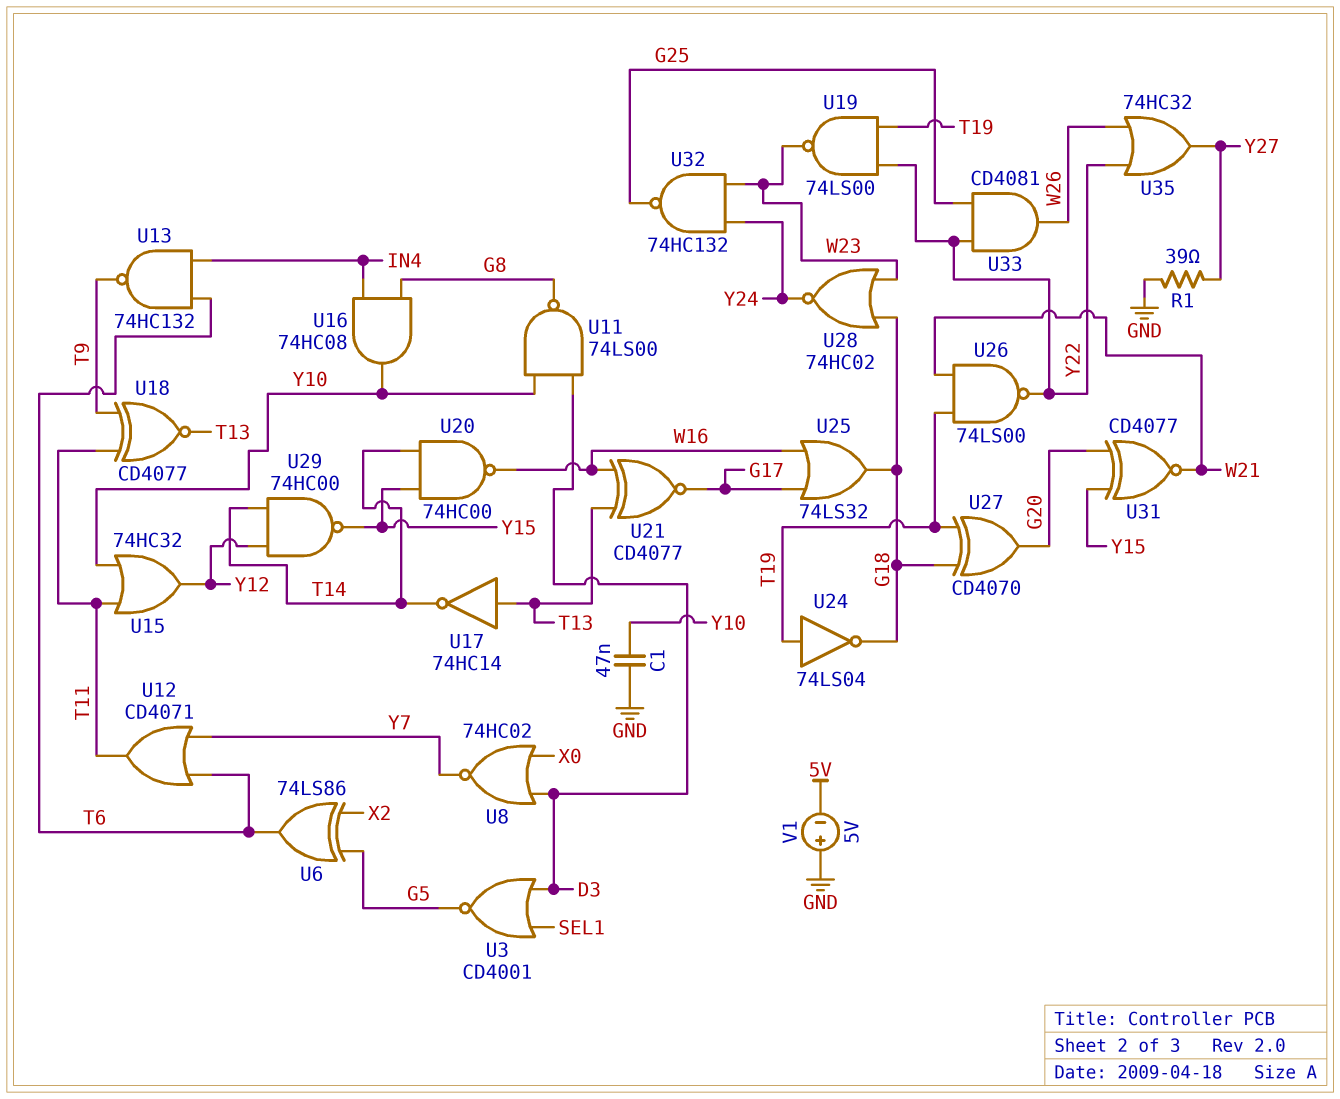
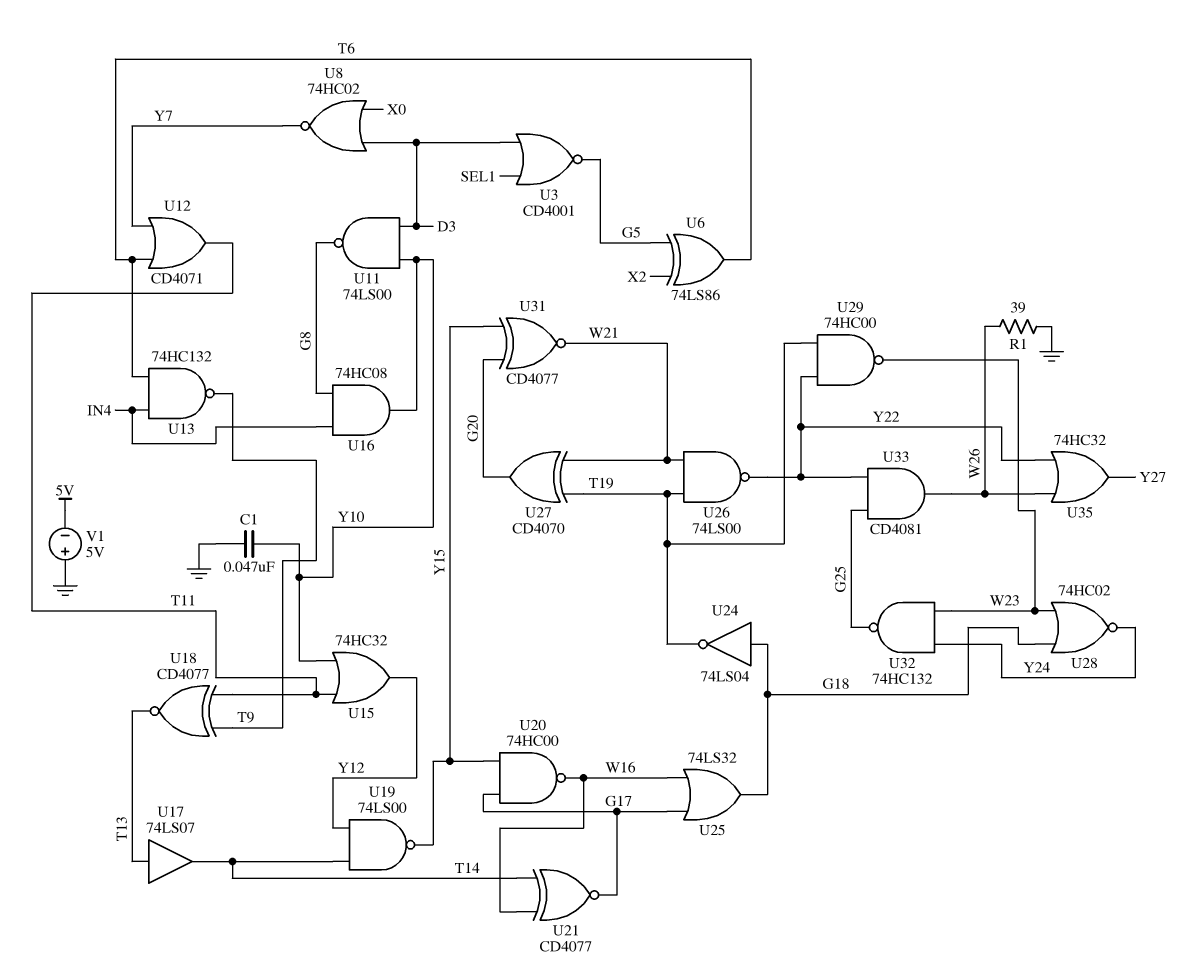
R1: 39 (GND, Y27) -> 39 (GND, W26)
U17: NOT 74HC14 (in T13, out T14) -> buffer 74LS07 (in T13, out T14)
U19: NAND 74LS00 (in T19, in Y22, out W23) -> NAND 74LS00 (in T14, in Y12, out Y15)
U20: NAND 74HC00 (in T14, in Y15, out W16) -> NAND 74HC00 (in G17, in Y15, out W16)
U21: XNOR CD4077 (in T13, in W16, out G17) -> XNOR CD4077 (in T14, in W16, out G17)
U24: NOT 74LS04 (in T19, out G18) -> NOT 74LS04 (in G18, out T19)
U27: XOR CD4070 (in G18, in T19, out G20) -> XOR CD4070 (in T19, in W21, out G20)
U29: NAND 74HC00 (in T14, in Y12, out Y15) -> NAND 74HC00 (in T19, in Y22, out W23)

